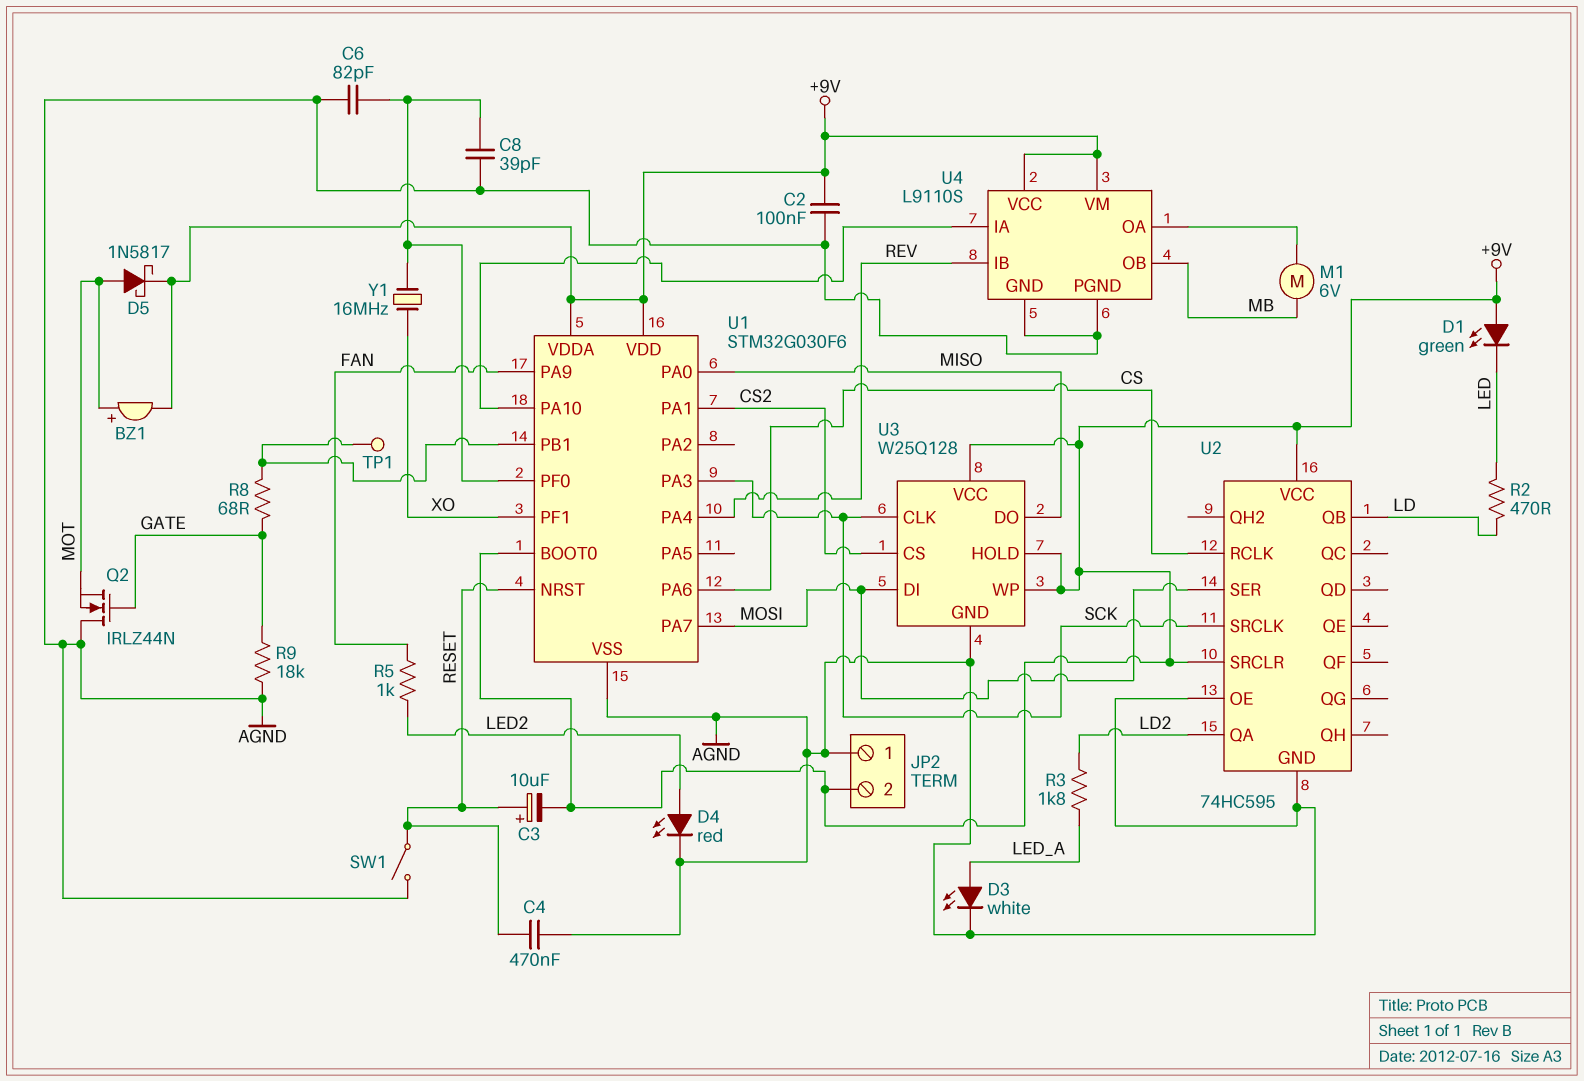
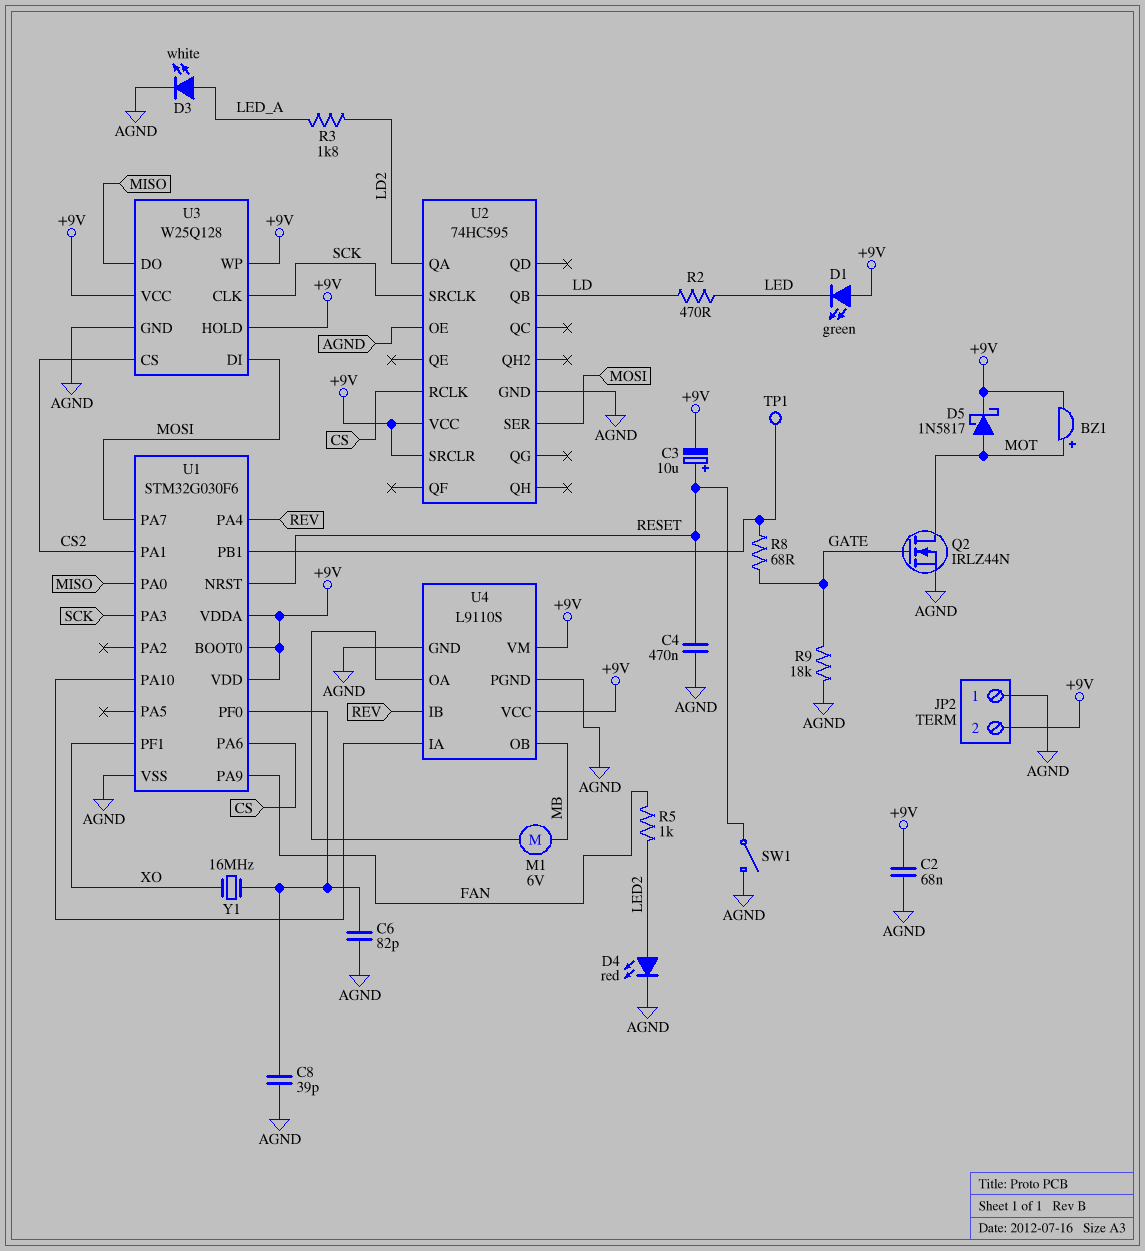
C2: 100nF (+9V, AGND) -> 68nF (+9V, AGND)
Q2: NMOS IRLZ44N (G GATE, D AGND, S MOT) -> NMOS IRLZ44N (G GATE, D MOT, S AGND)

